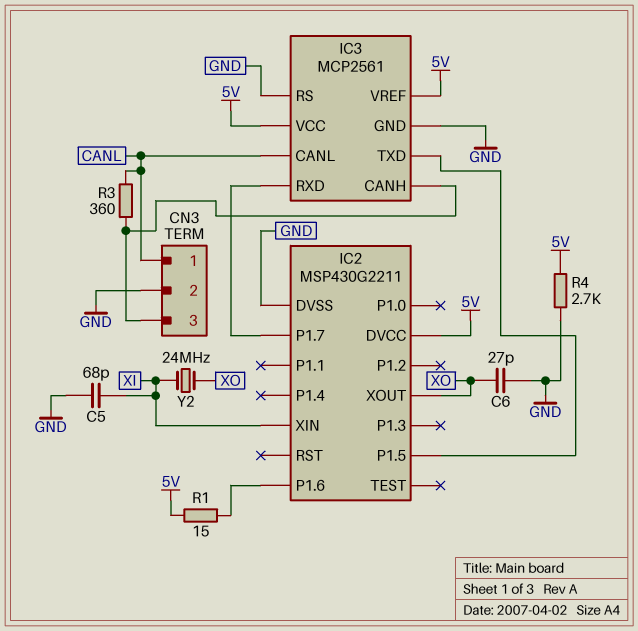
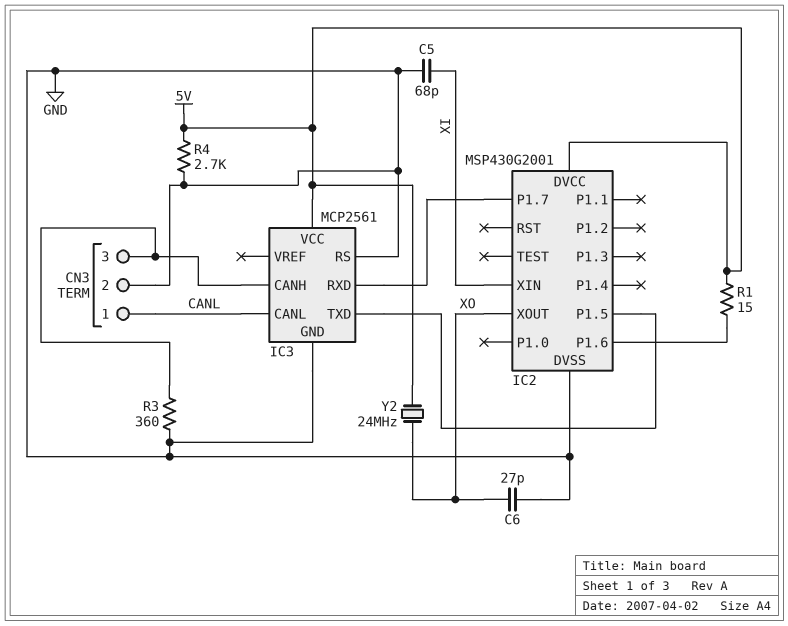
IC2: MSP430G2211 -> MSP430G2001
IC3 pin VREF: 5V -> none
R3: 360 (CANL, CN3/3) -> 360 (CN3/3, GND)
Y2: 24MHz (XI, XO) -> 24MHz (5V, XO)

